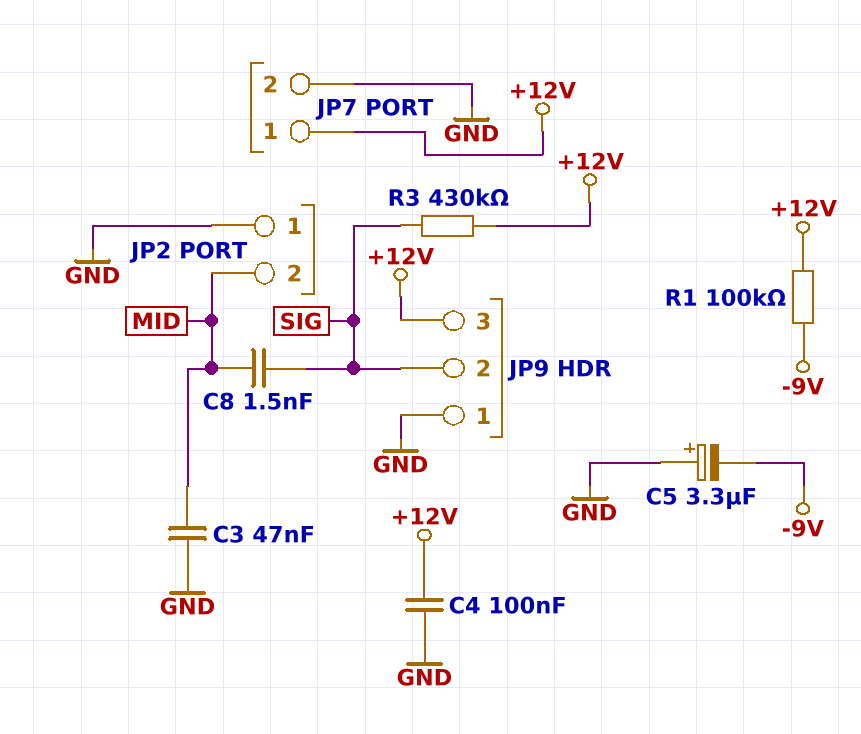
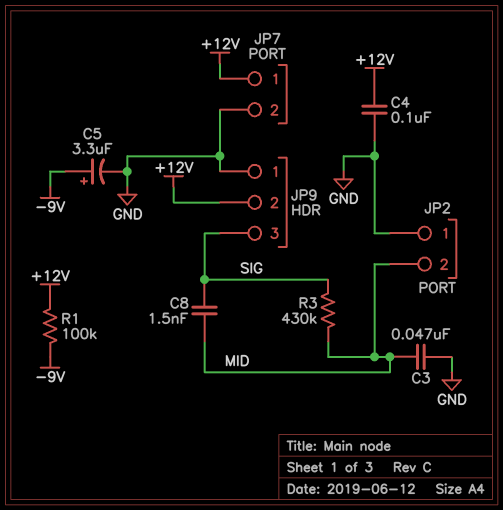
C5: 3.3uF (plus GND, minus -9V) -> 3.3uF (plus -9V, minus GND)
JP9 pin 2: SIG -> +12V
JP9 pin 3: +12V -> SIG
R3: 430k (+12V, SIG) -> 430k (MID, SIG)

